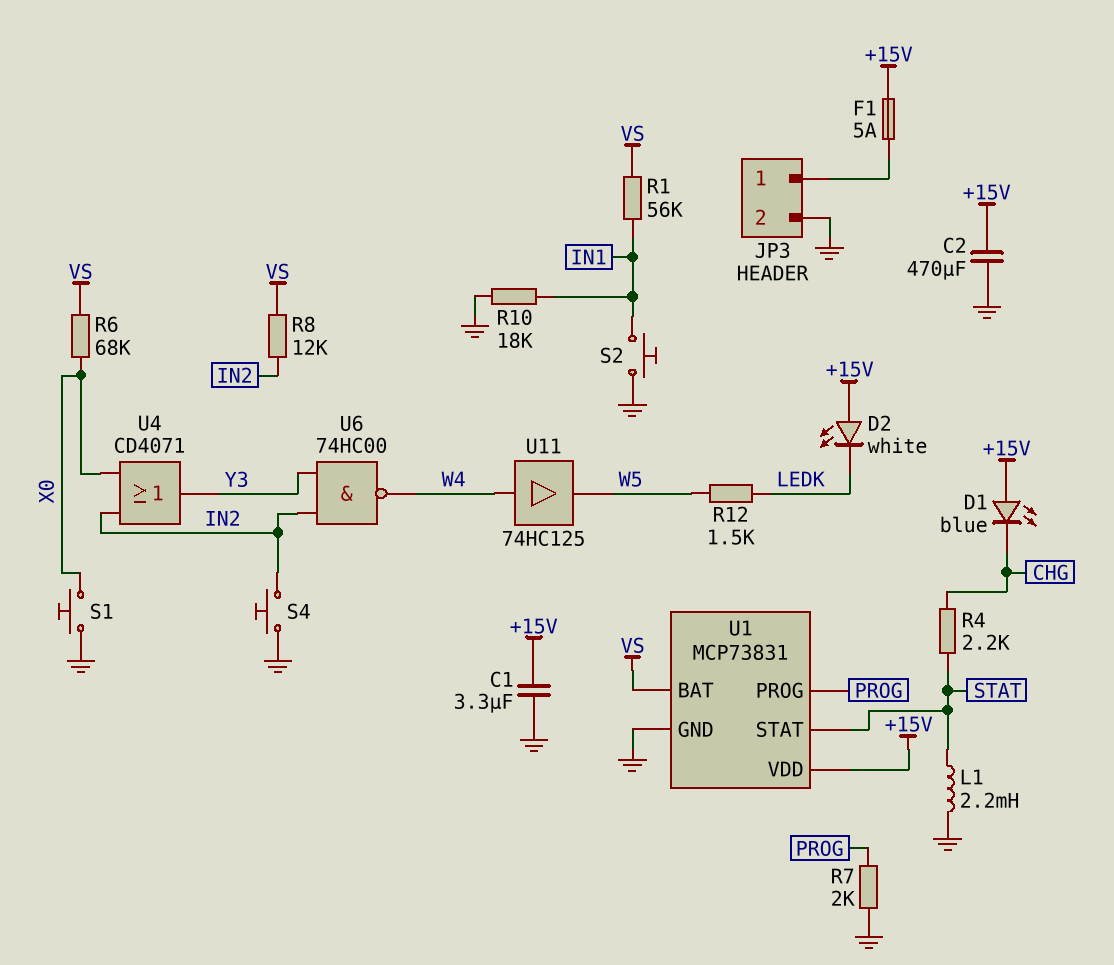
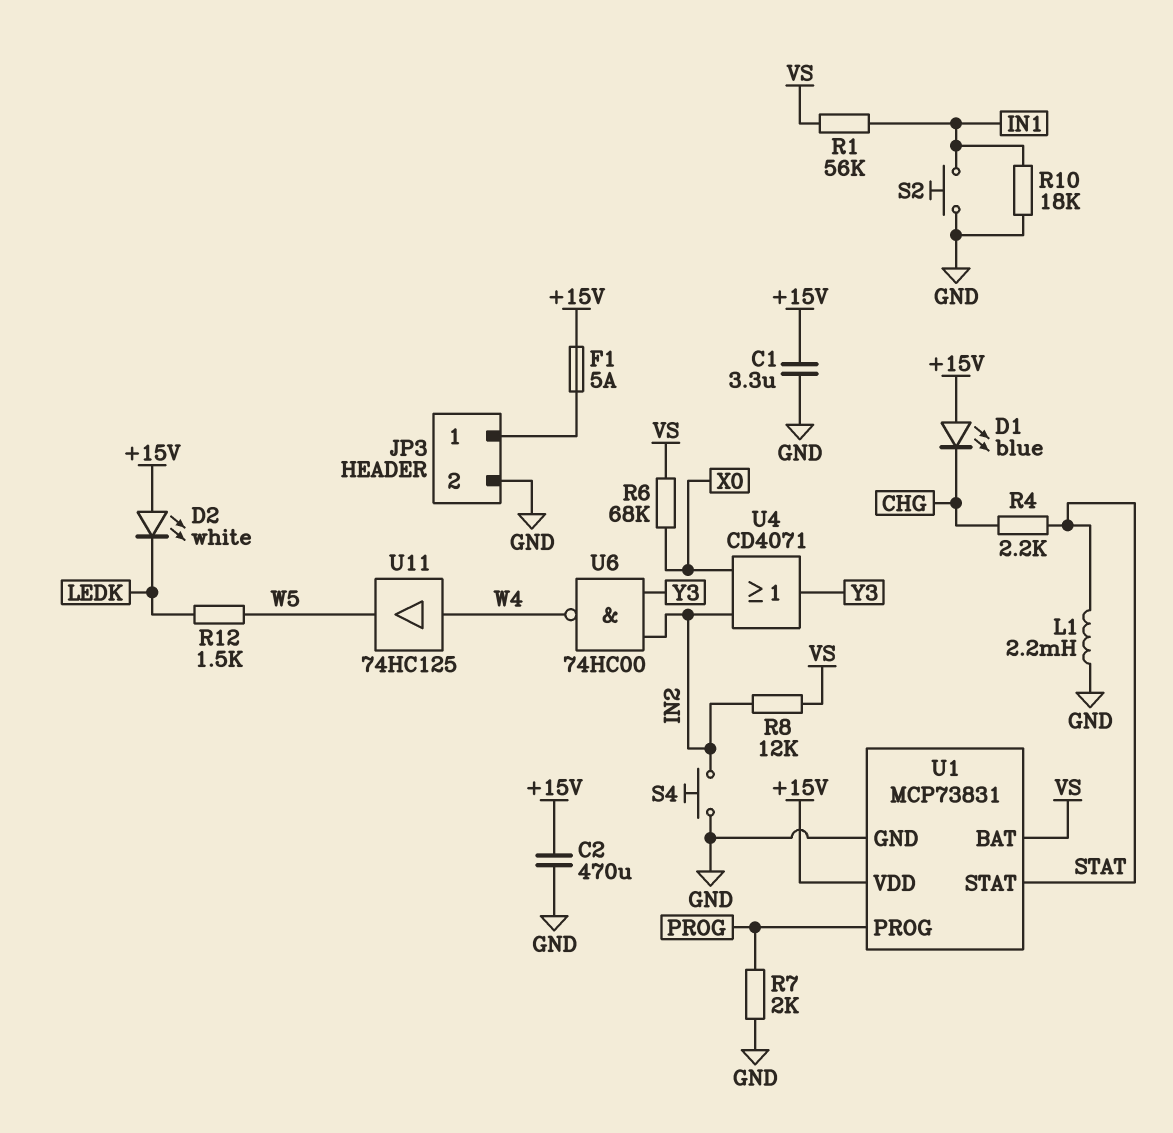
S1: button (GND, X0) -> none

